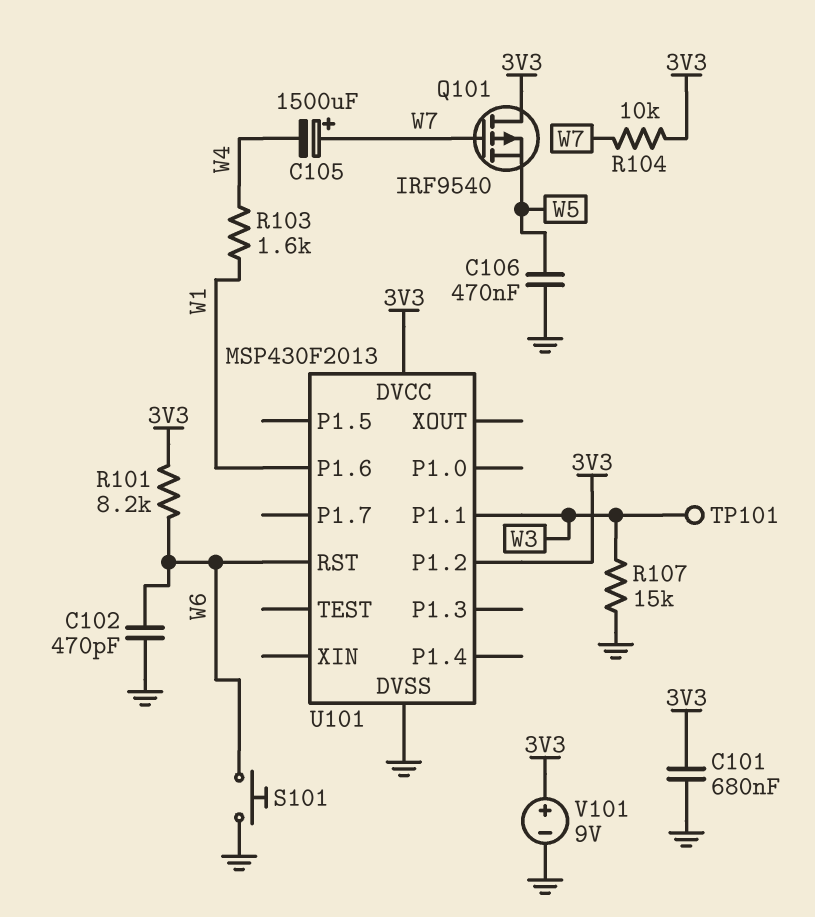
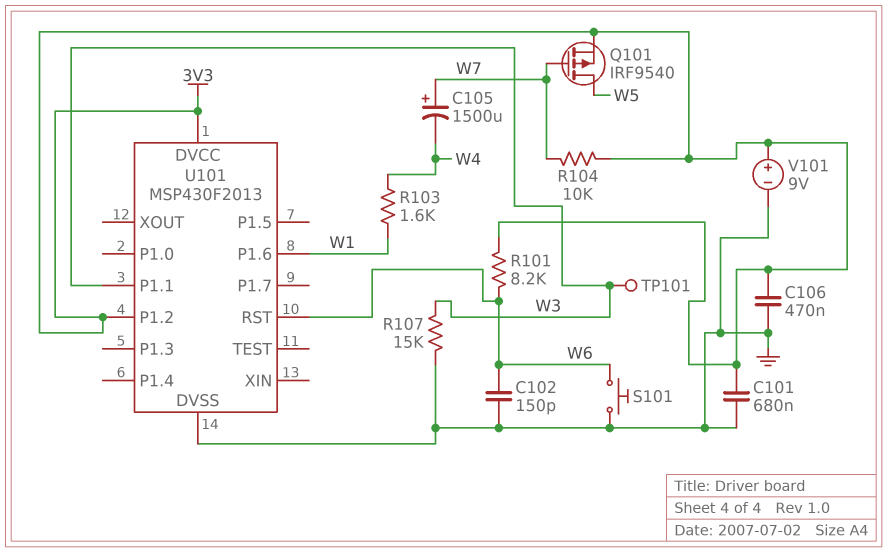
C102: 470pF (GND, W6) -> 150pF (GND, W6)
C106: 470nF (GND, W5) -> 470nF (3V3, GND)
Q101: PMOS IRF9540 (G W7, D 3V3, S W5) -> PMOS IRF9540 (G W7, D W5, S 3V3)

